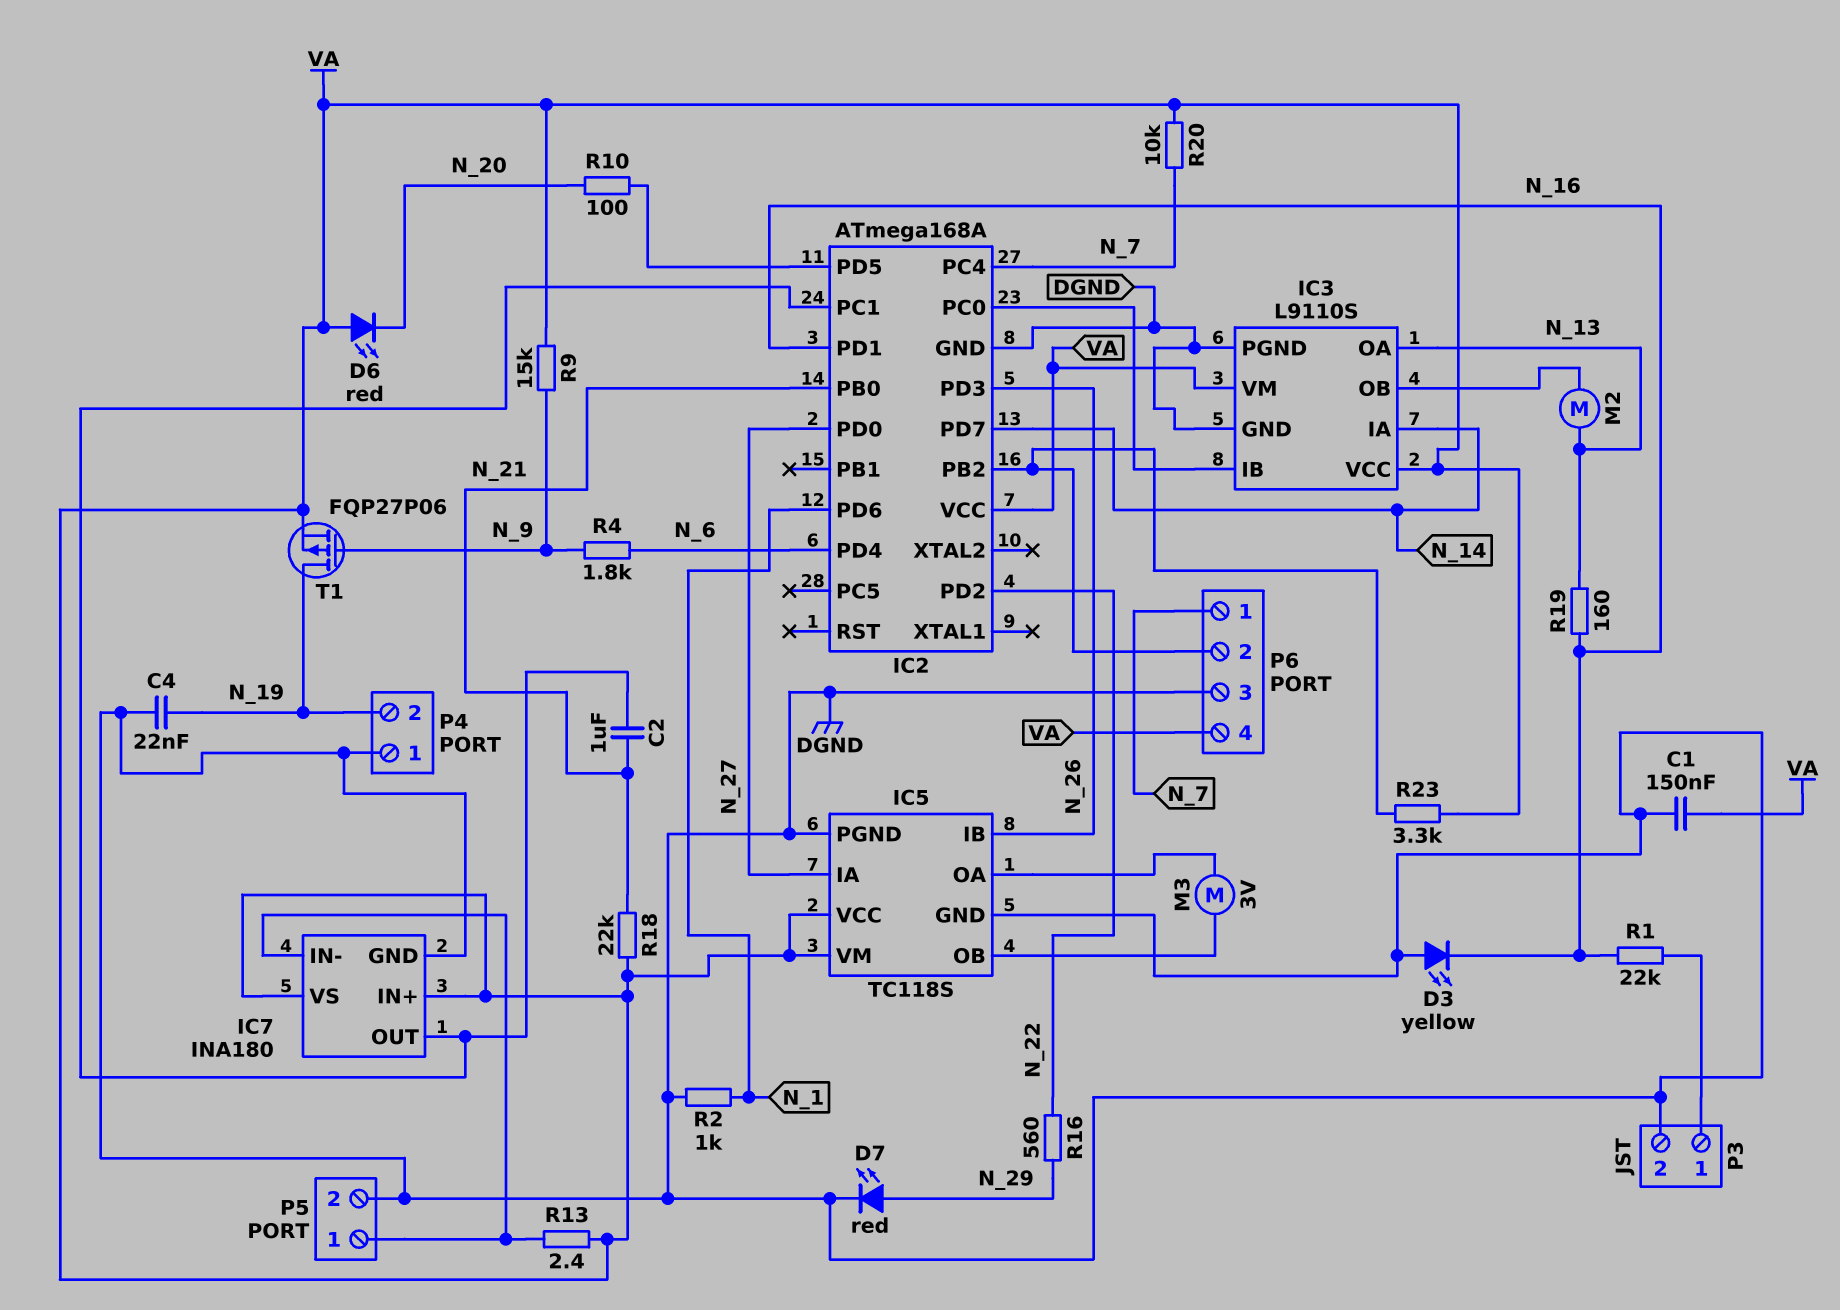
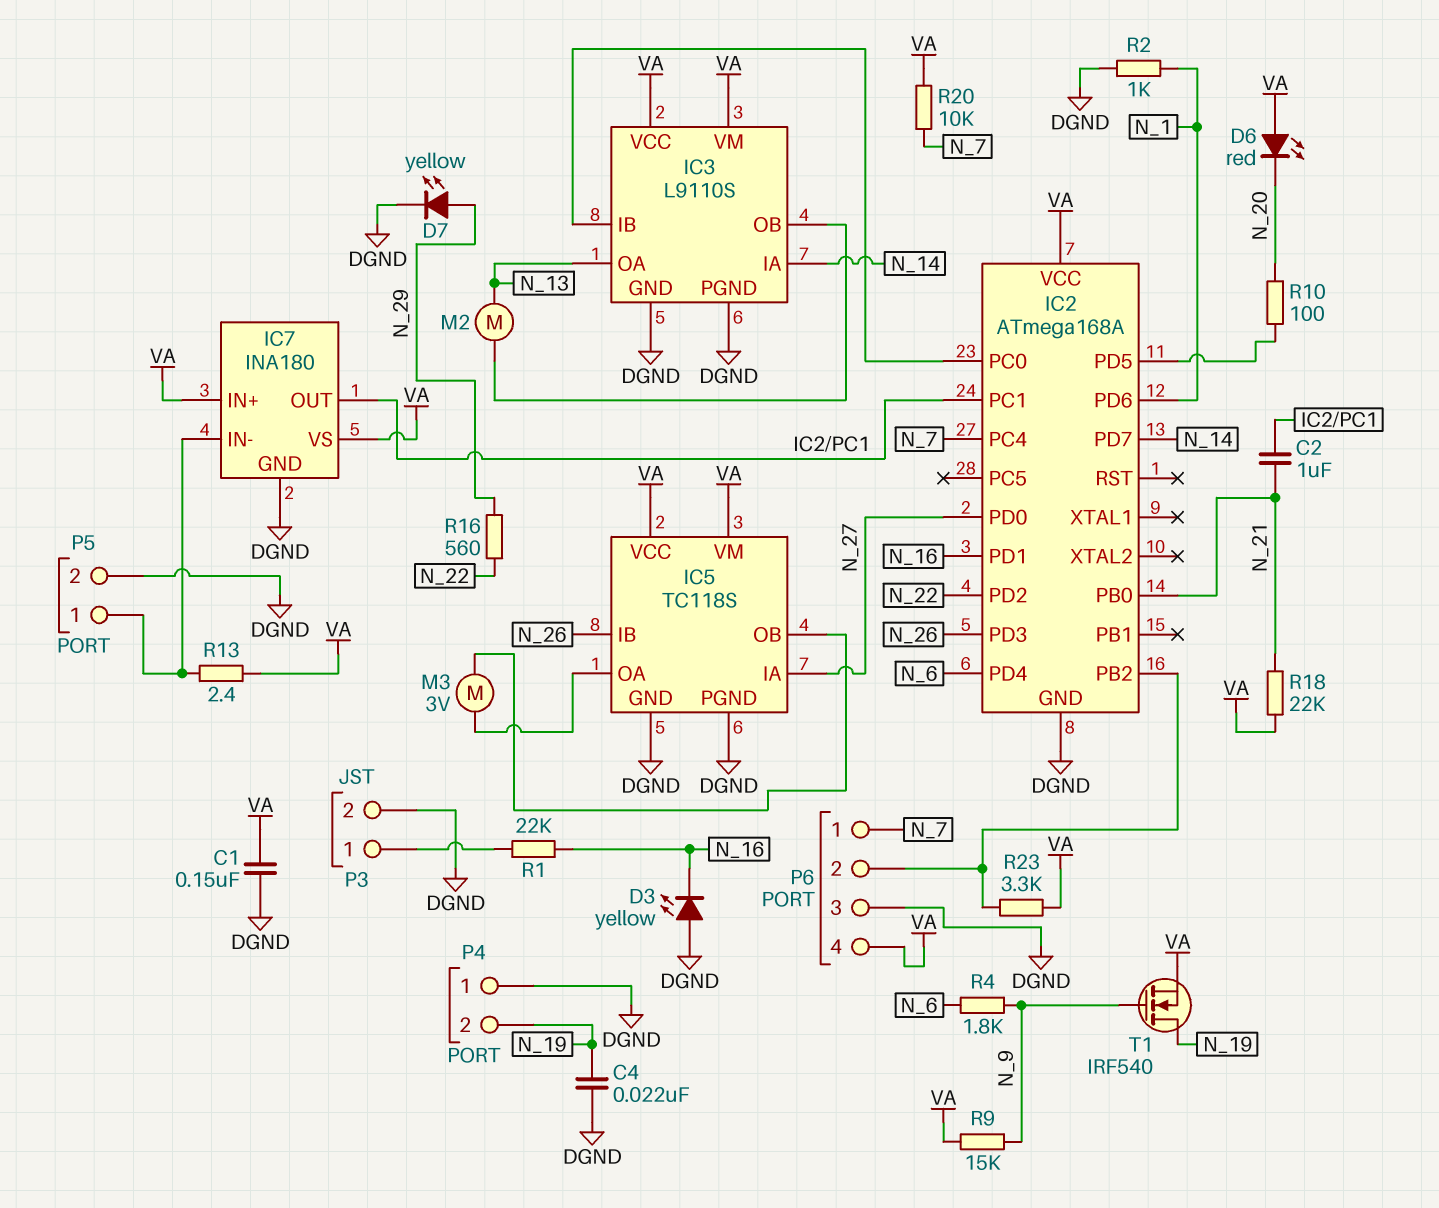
D7: LED red (A N_29, K DGND) -> LED yellow (A N_29, K DGND)
R19: 160 (N_13, N_16) -> none
T1: PMOS FQP27P06 (G N_9, D N_19, S VA) -> NMOS IRF540 (G N_9, D N_19, S VA)

